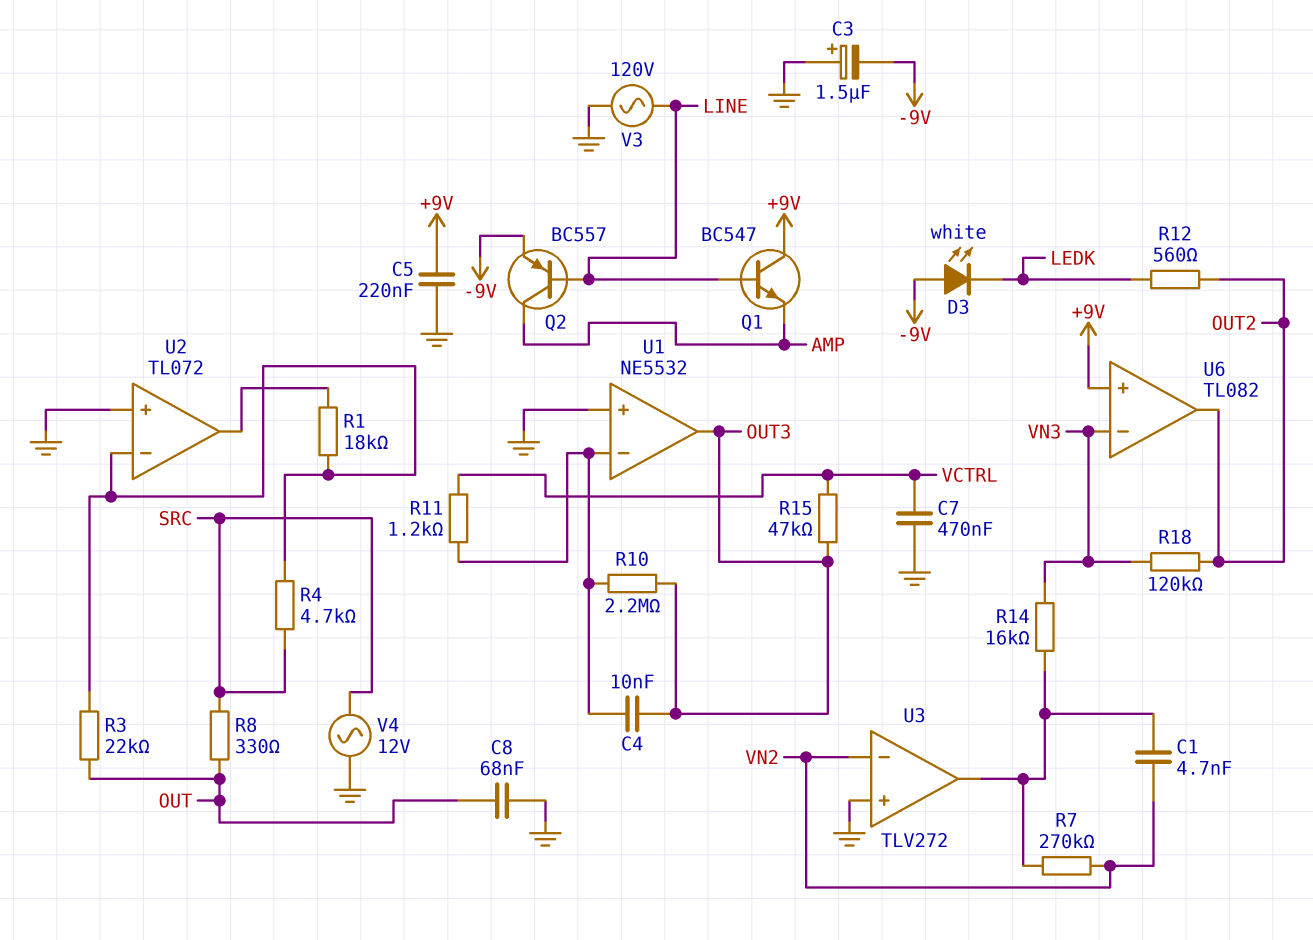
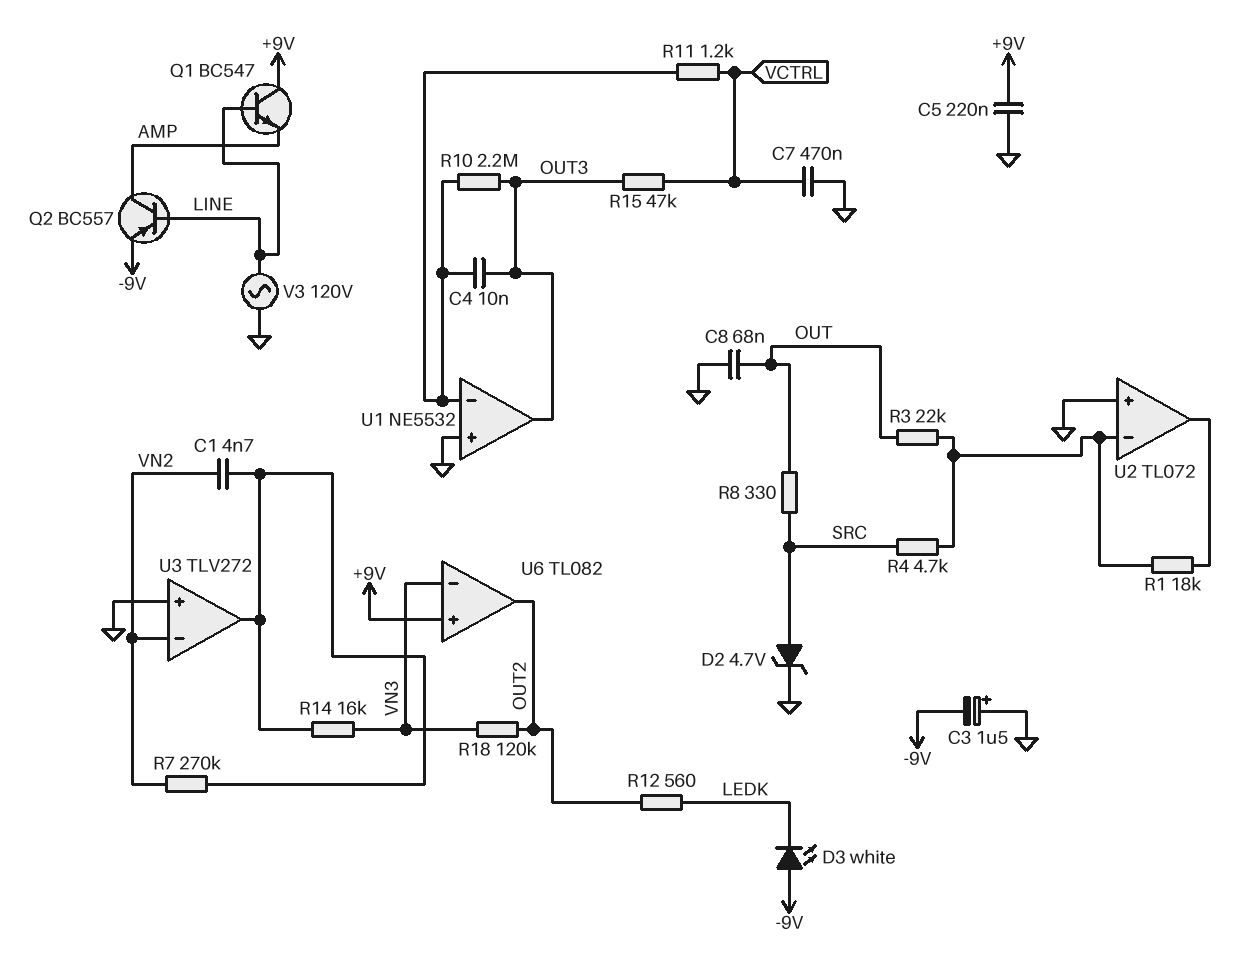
D2: none -> zener 4.7V (A SRC, K GND)
V4: AC 12V (GND, SRC) -> none

